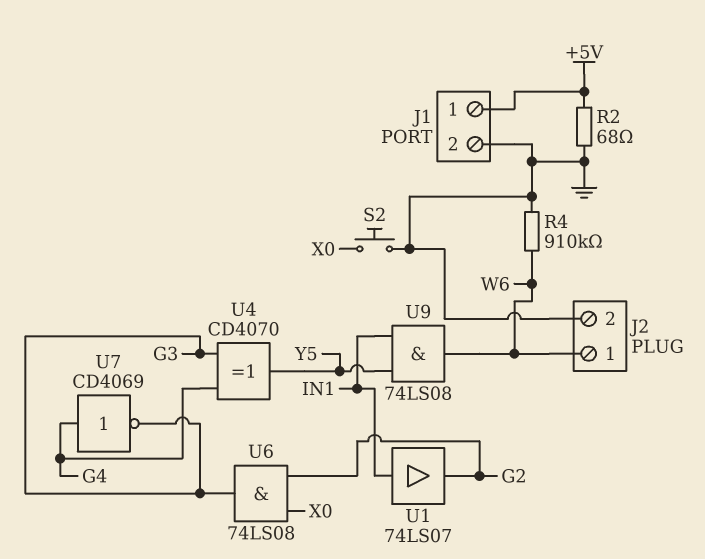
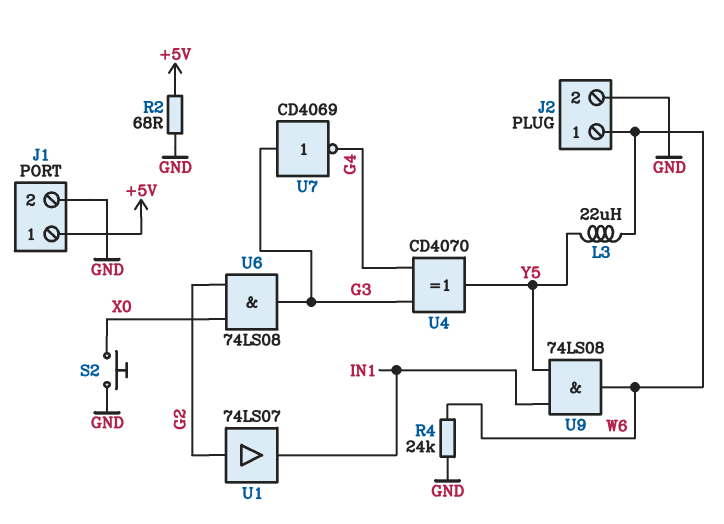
L3: none -> 22uH (W6, Y5)
R4: 910k (GND, W6) -> 24k (GND, W6)
U1: buffer 74LS07 (in IN1, out G2) -> buffer 74LS07 (in G2, out IN1)
U7: NOT CD4069 (in G4, out G3) -> NOT CD4069 (in G3, out G4)

